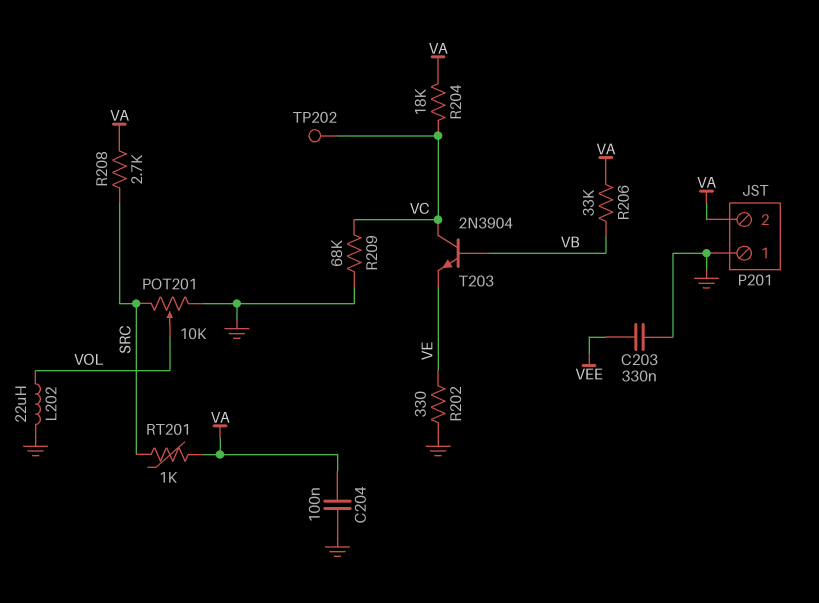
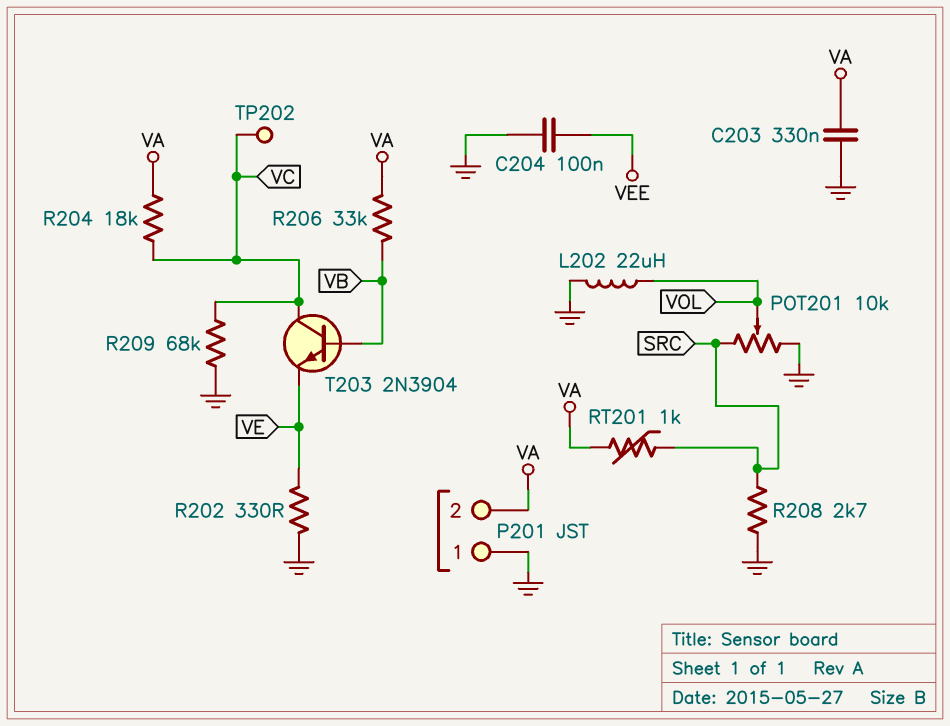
C203: 330nF (GND, VEE) -> 330nF (GND, VA)
C204: 100nF (GND, VA) -> 100nF (GND, VEE)
R208: 2.7k (SRC, VA) -> 2.7k (GND, SRC)

